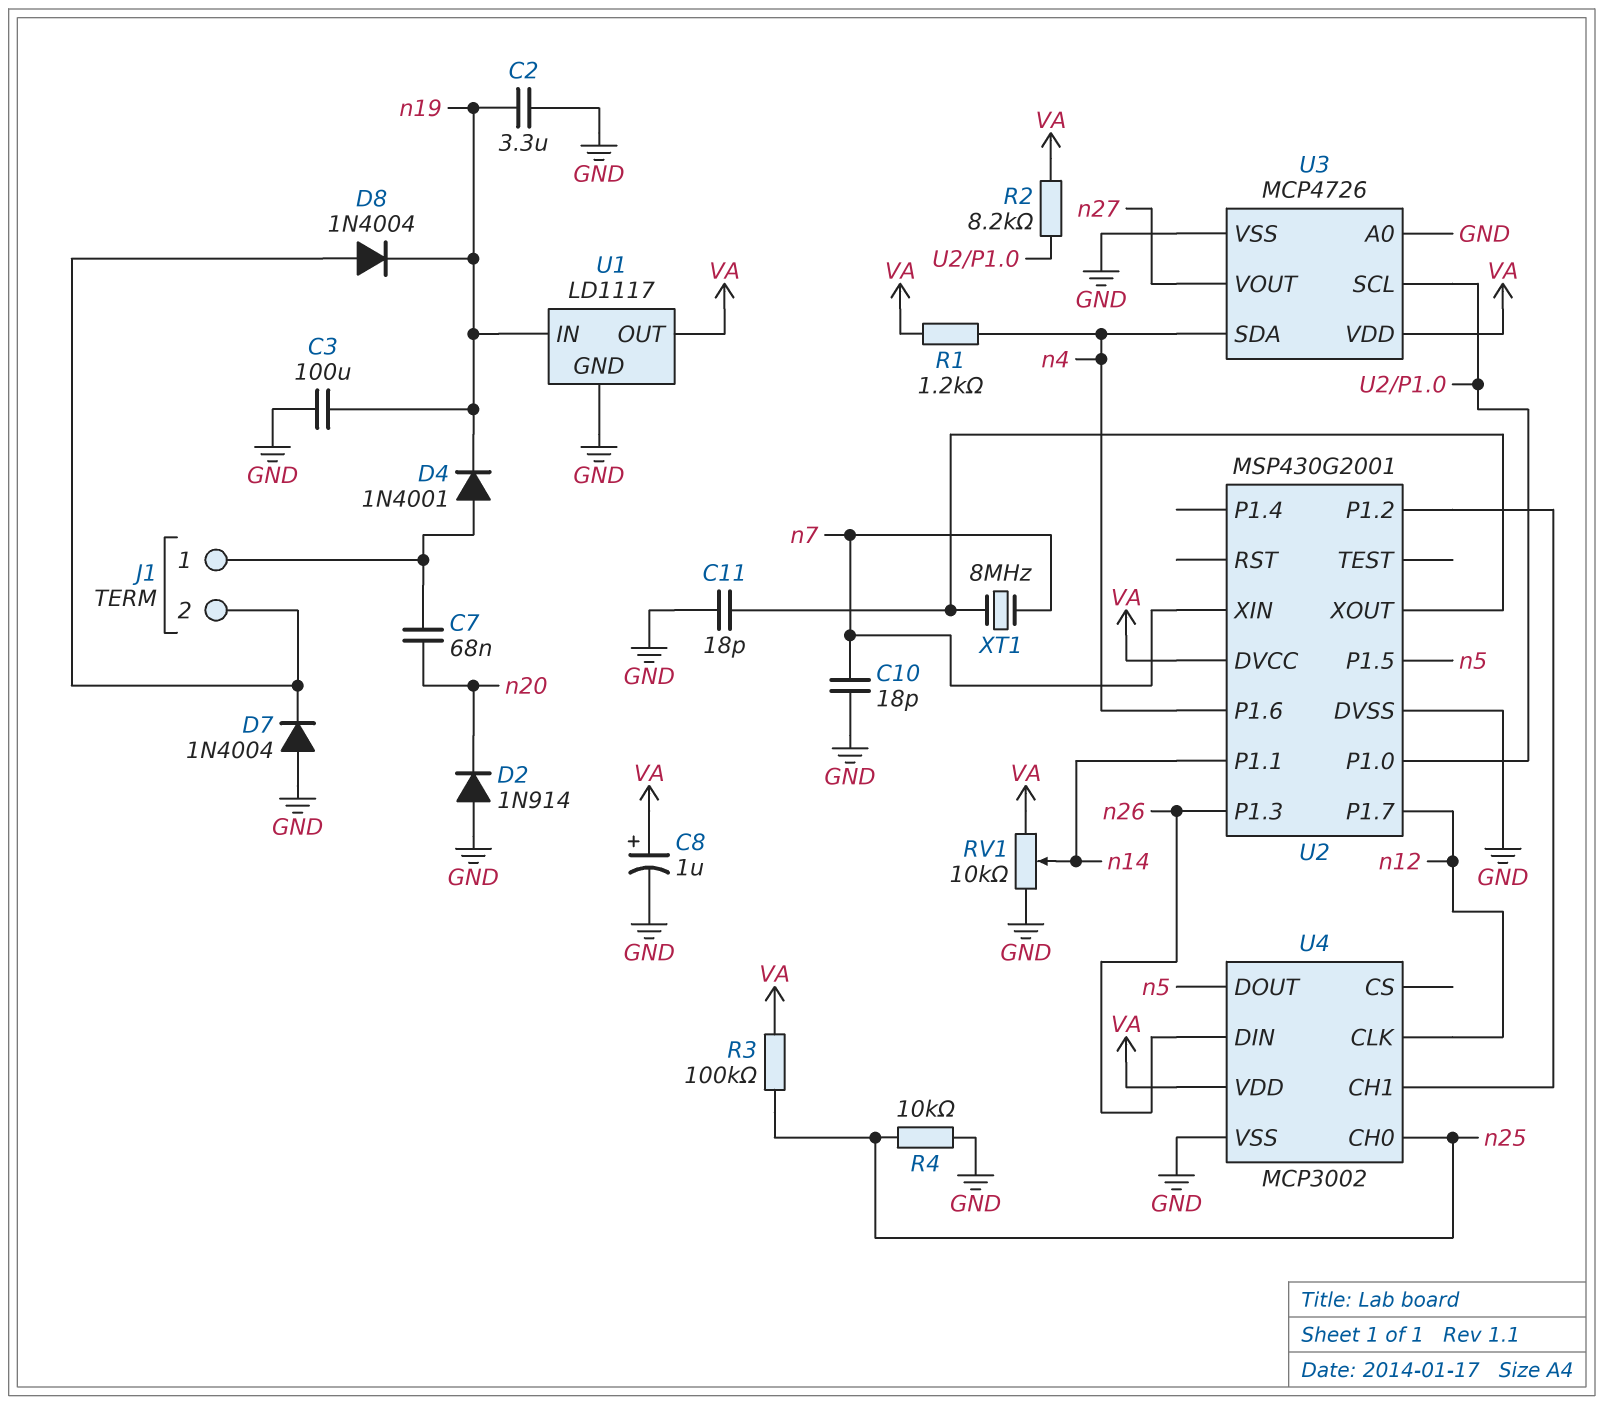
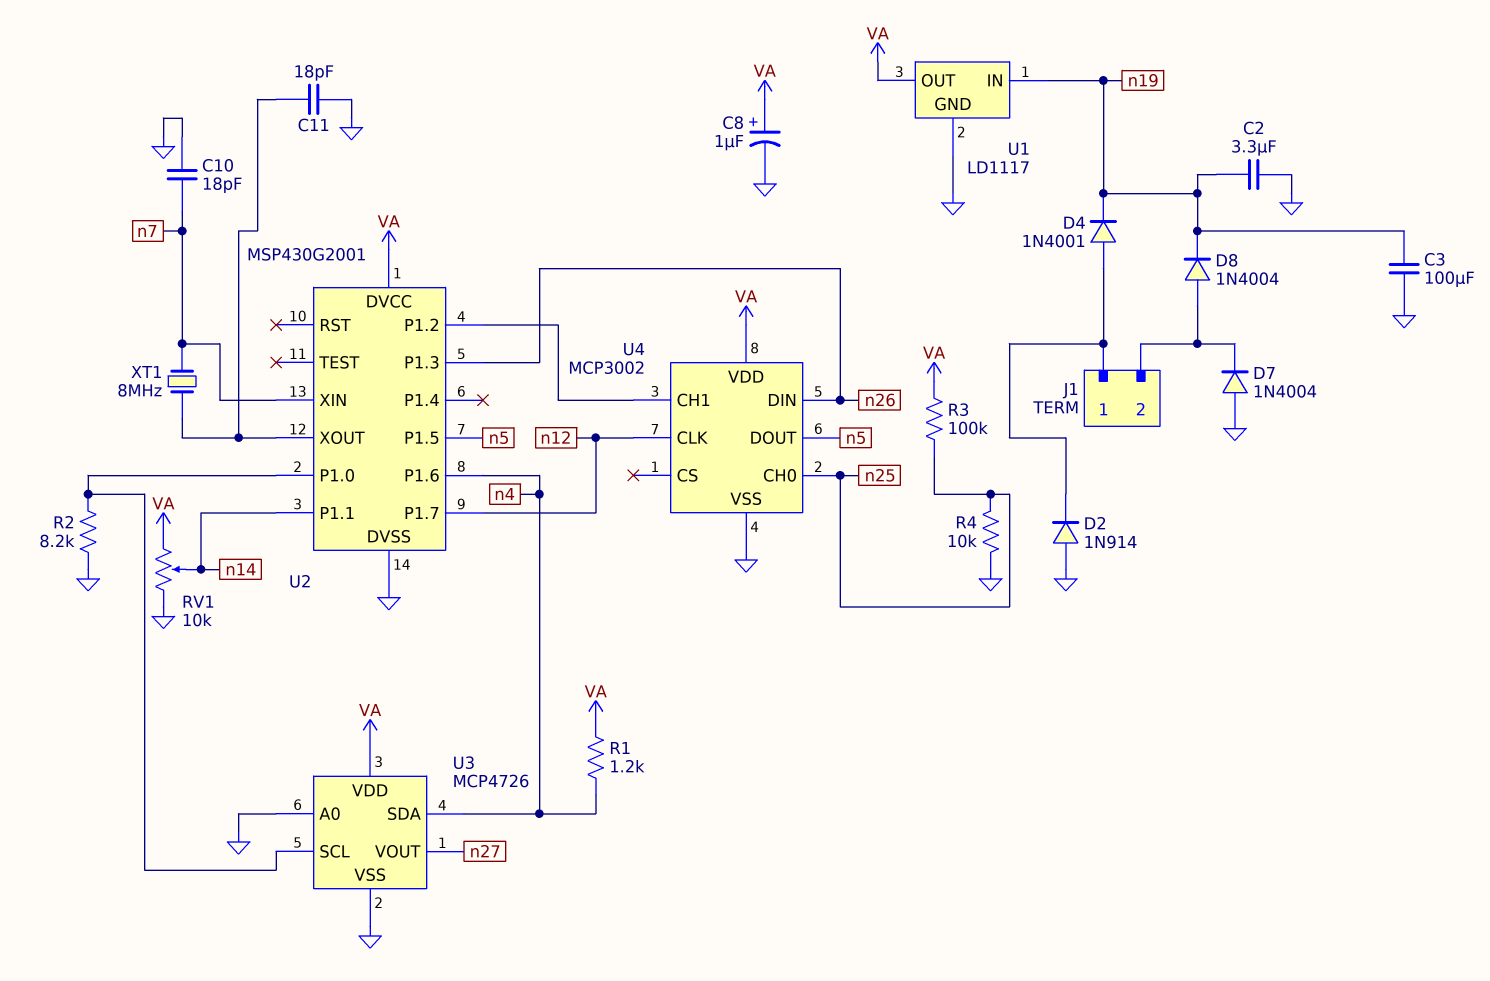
C7: 68nF (J1/1, n20) -> none
D2: diode 1N914 (A GND, K n20) -> diode 1N914 (A GND, K J1/1)
R2: 8.2k (U2/P1.0, VA) -> 8.2k (GND, U2/P1.0)

